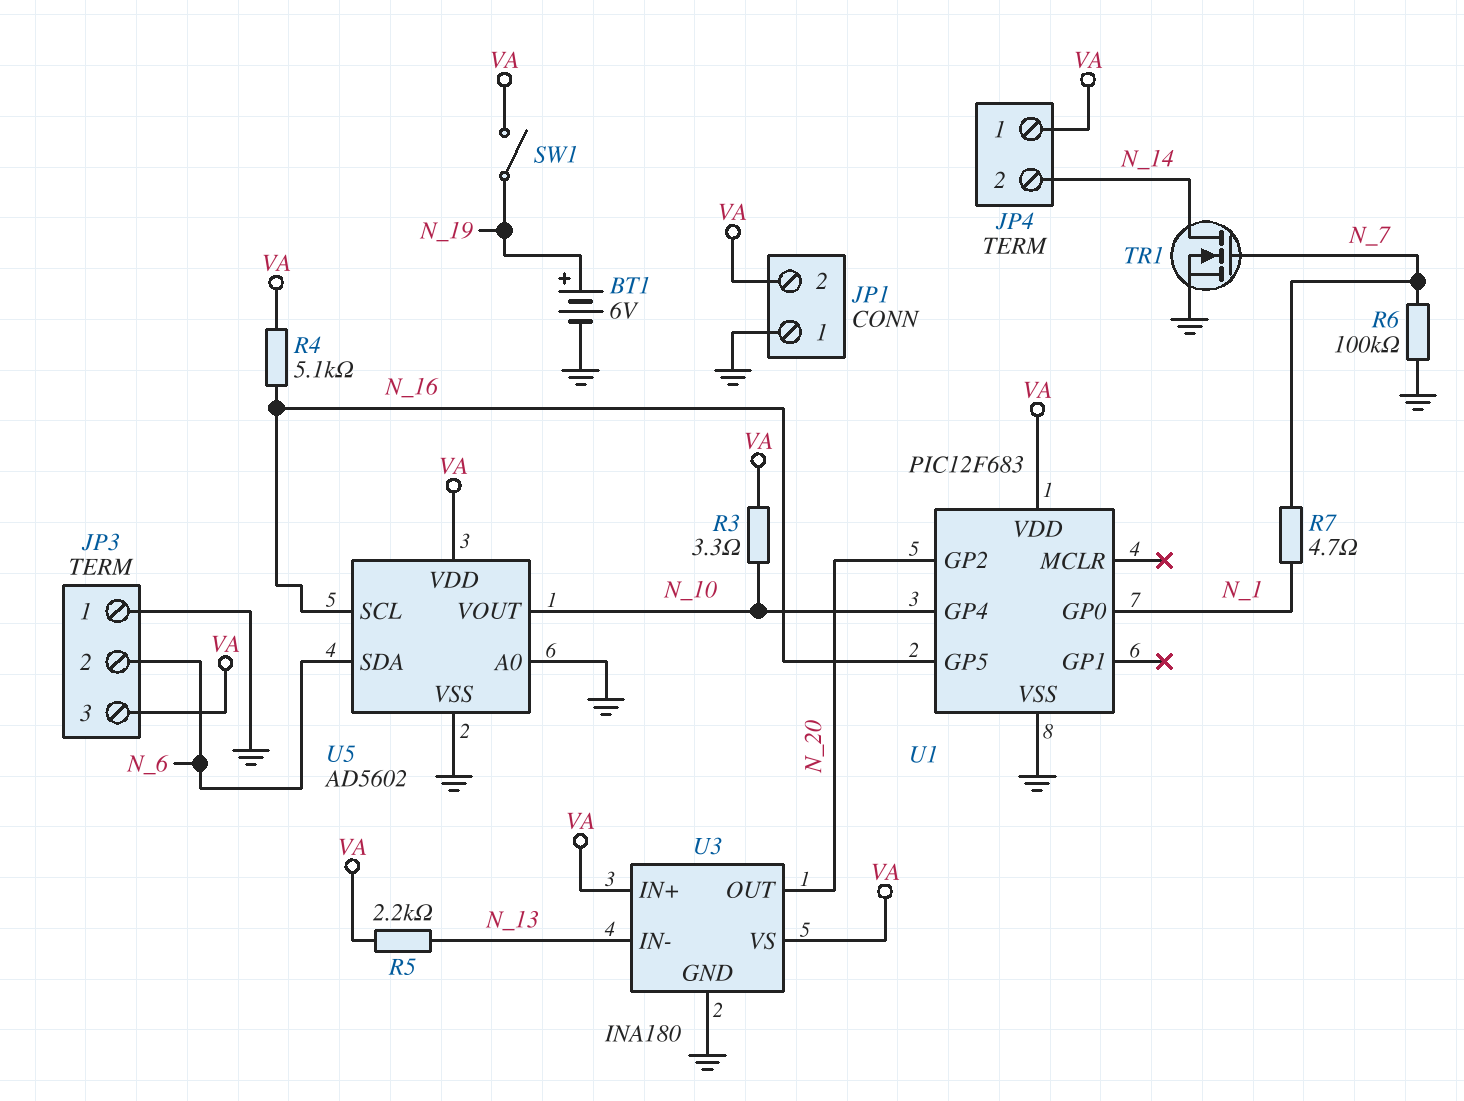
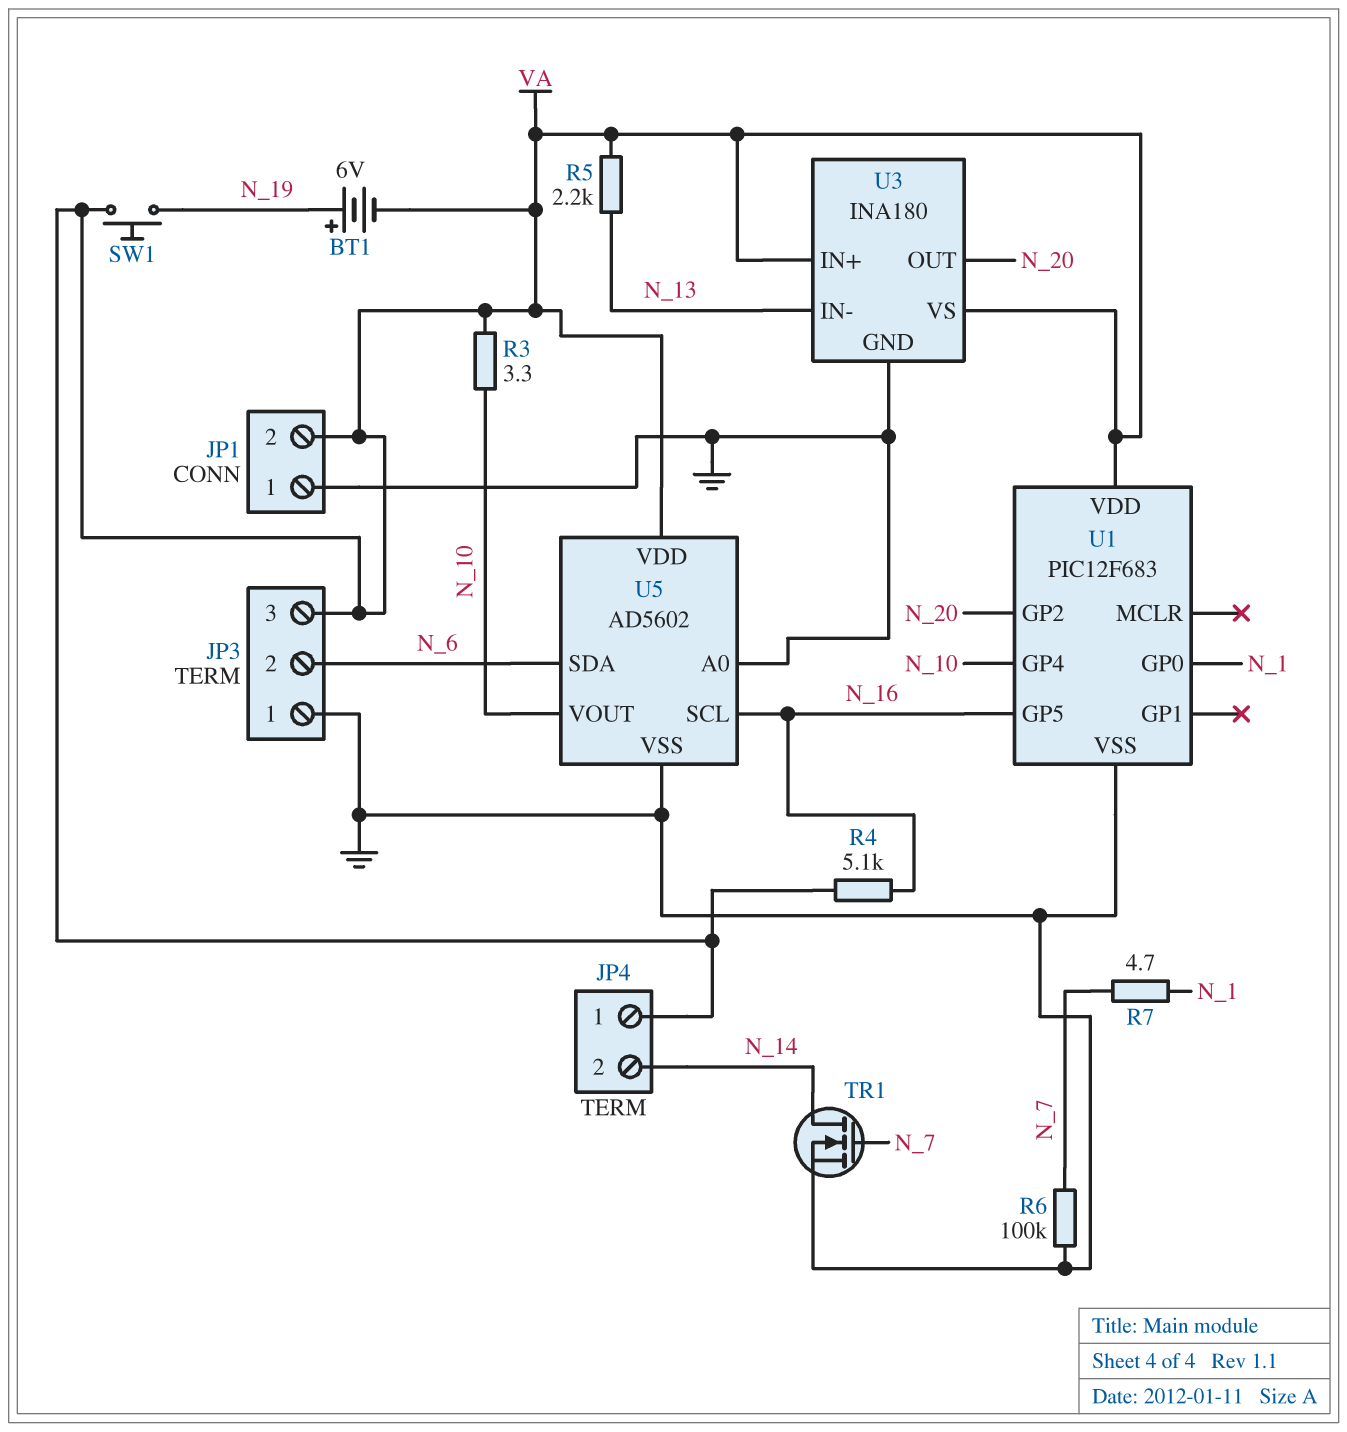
BT1: 6V (plus N_19, minus GND) -> 6V (plus N_19, minus VA)
SW1: switch (N_19, VA) -> button (N_19, VA)

